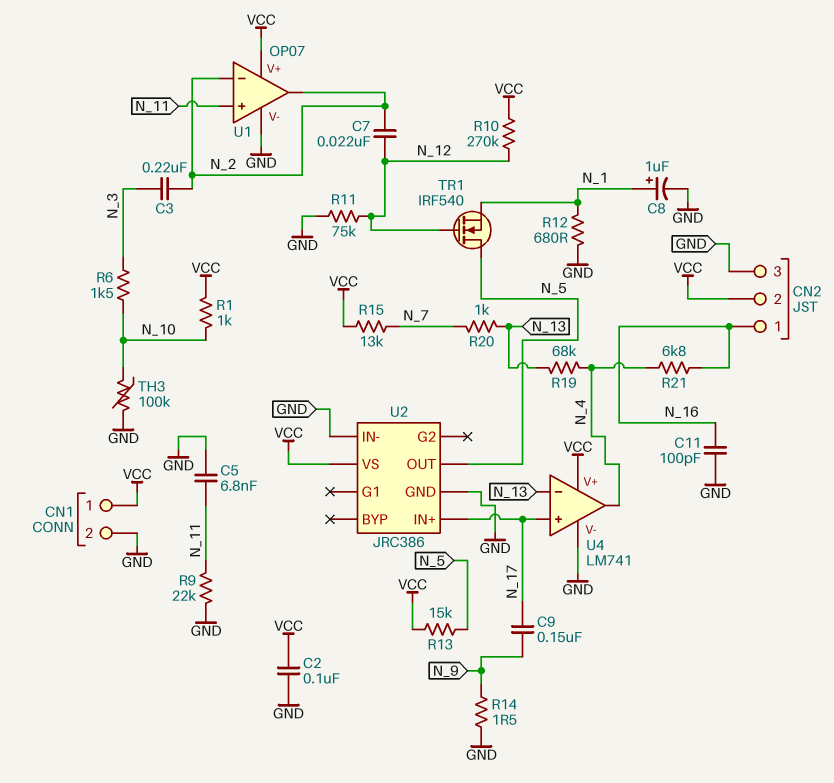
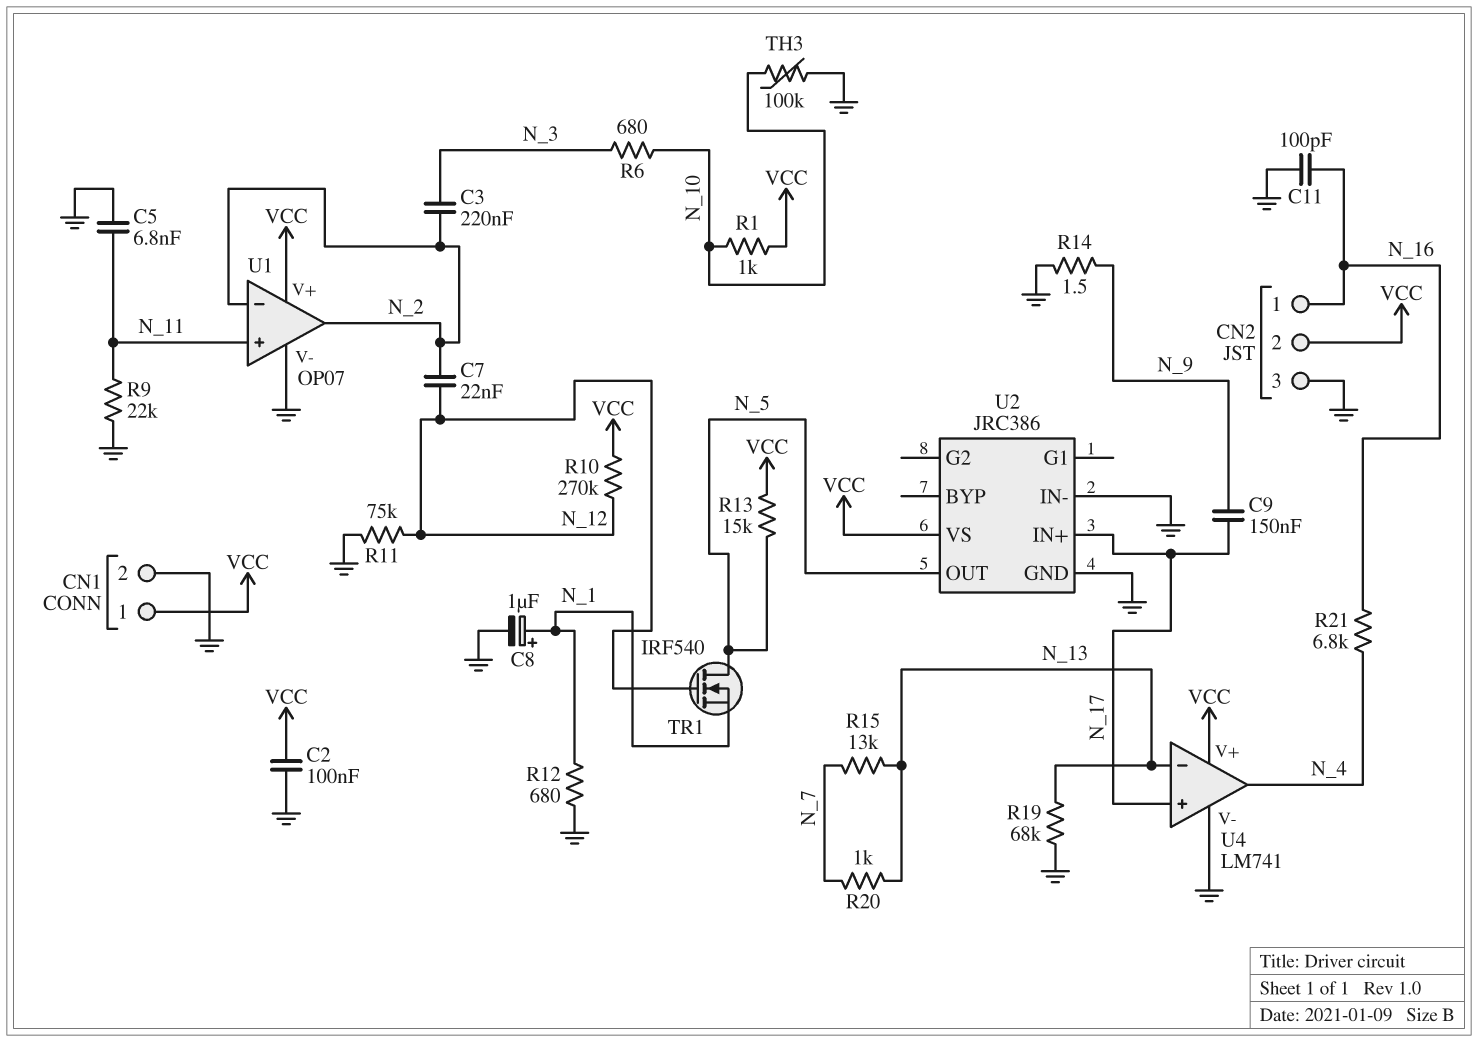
R6: 1.5k (N_3, N_10) -> 680 (N_3, N_10)
R15: 13k (N_7, VCC) -> 13k (N_7, N_13)
R19: 68k (N_4, N_13) -> 68k (GND, N_13)

